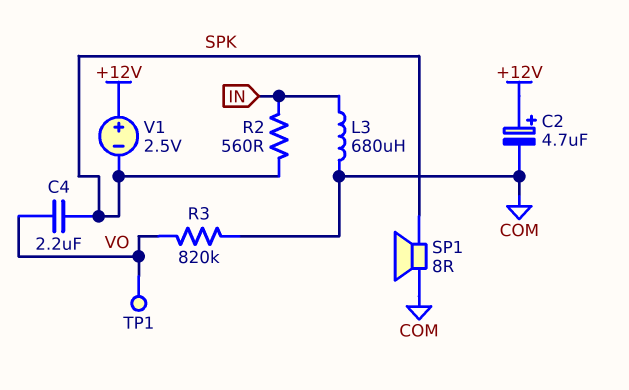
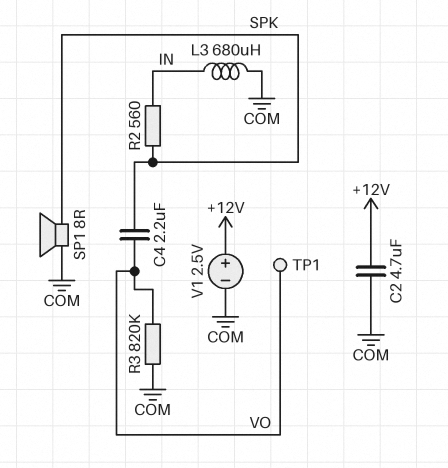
C2: 4.7uF (plus +12V, minus COM) -> 4.7uF (+12V, COM)
V1: 2.5V (plus +12V, minus SPK) -> 2.5V (plus +12V, minus COM)

